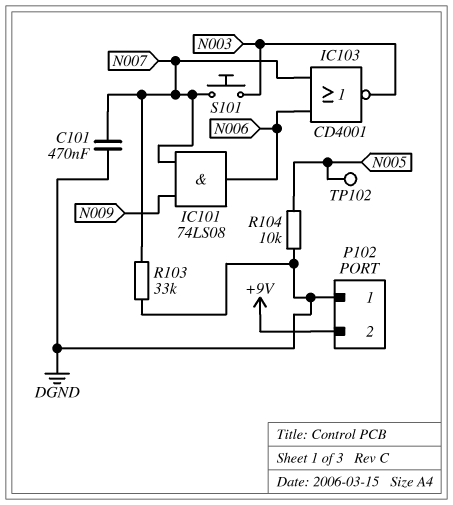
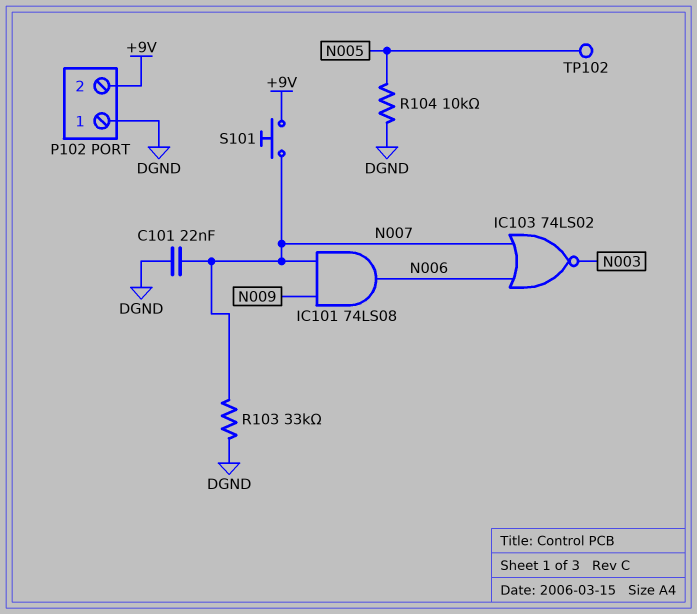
C101: 470nF (DGND, N007) -> 22nF (DGND, N007)
IC103: NOR CD4001 (in N006, in N007, out N003) -> NOR 74LS02 (in N006, in N007, out N003)
S101: button (N003, N007) -> button (+9V, N007)

